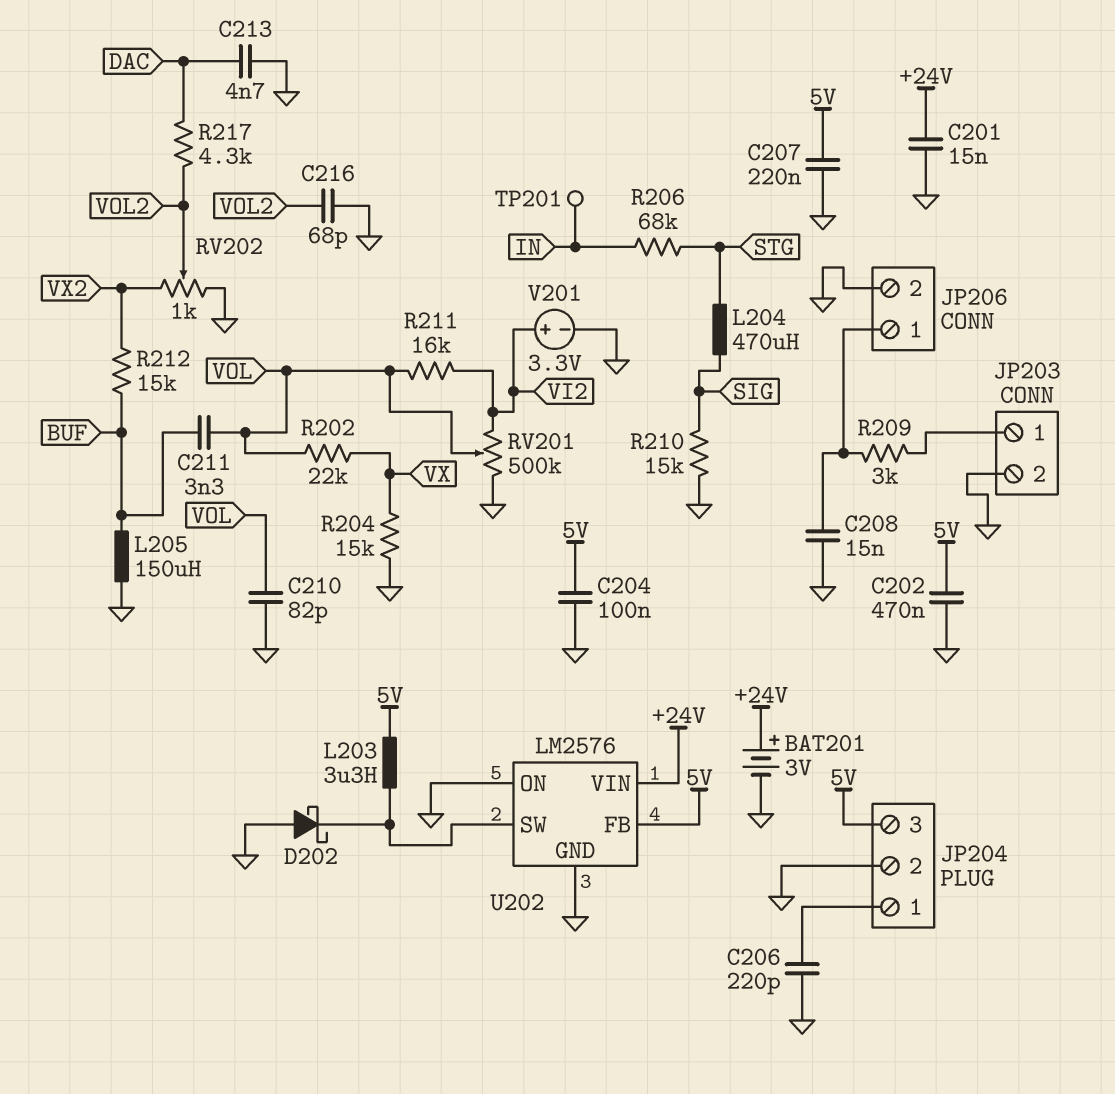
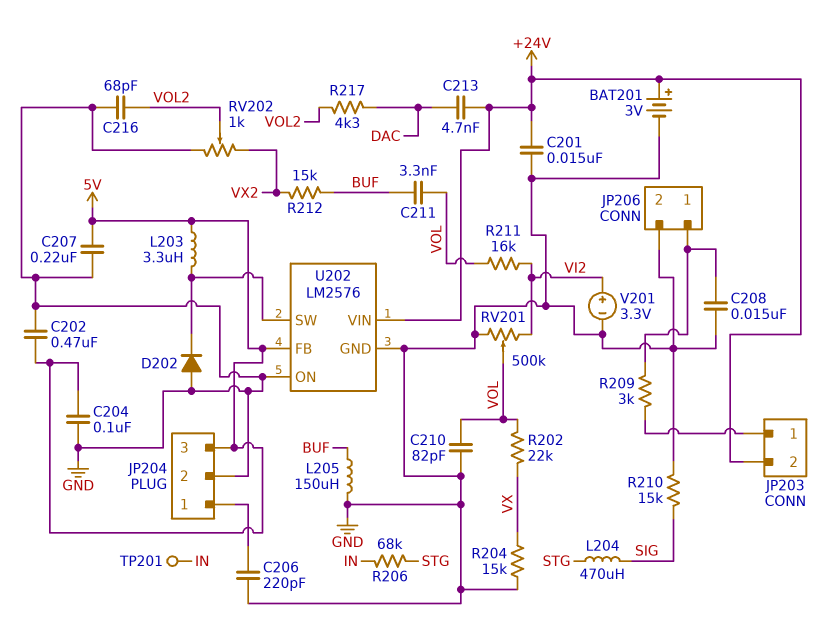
C213: 4.7nF (DAC, GND) -> 4.7nF (+24V, DAC)
D202: schottky (A GND, K U202/SW) -> diode (A GND, K U202/SW)
JP203 pin 2: GND -> +24V

